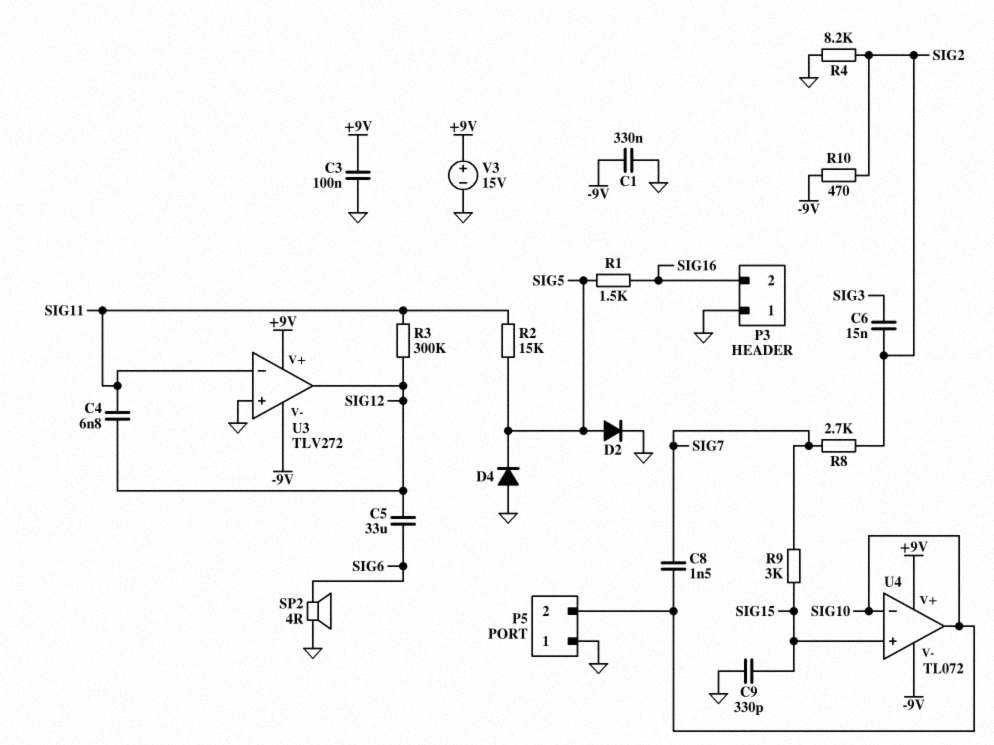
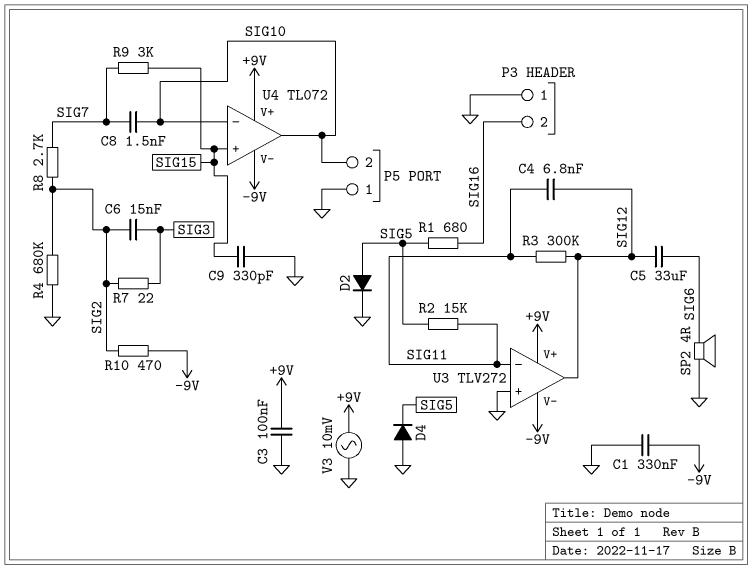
R1: 1.5k (SIG5, SIG16) -> 680 (SIG5, SIG16)
R4: 8.2k (GND, SIG2) -> 680k (GND, SIG2)
R7: none -> 22 (SIG2, SIG3)
V3: 15V (plus +9V, minus GND) -> AC 10mV (+9V, GND)

